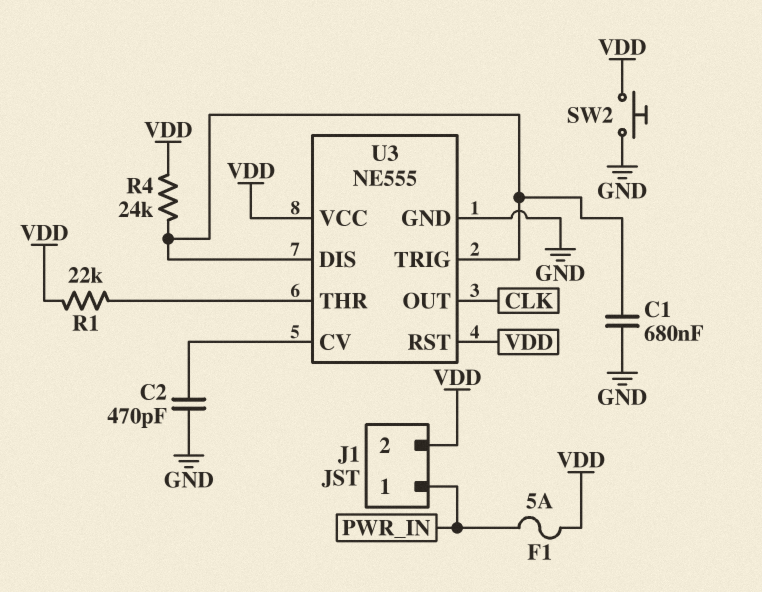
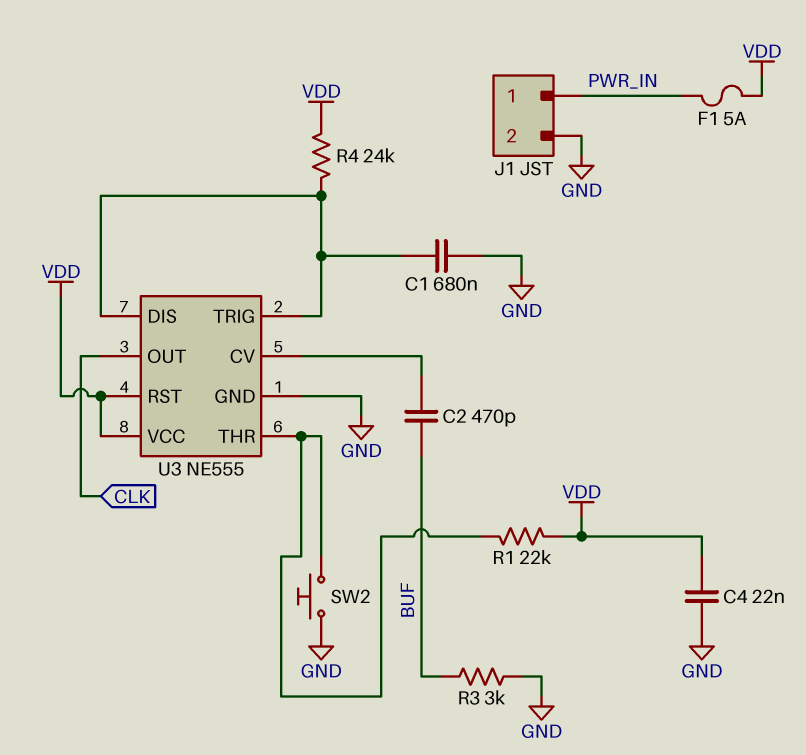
C2: 470pF (GND, U3/CV) -> 470pF (BUF, U3/CV)
C4: none -> 22nF (GND, VDD)
J1 pin 2: VDD -> GND
R3: none -> 3k (BUF, GND)
SW2: button (GND, VDD) -> button (GND, U3/THR)

